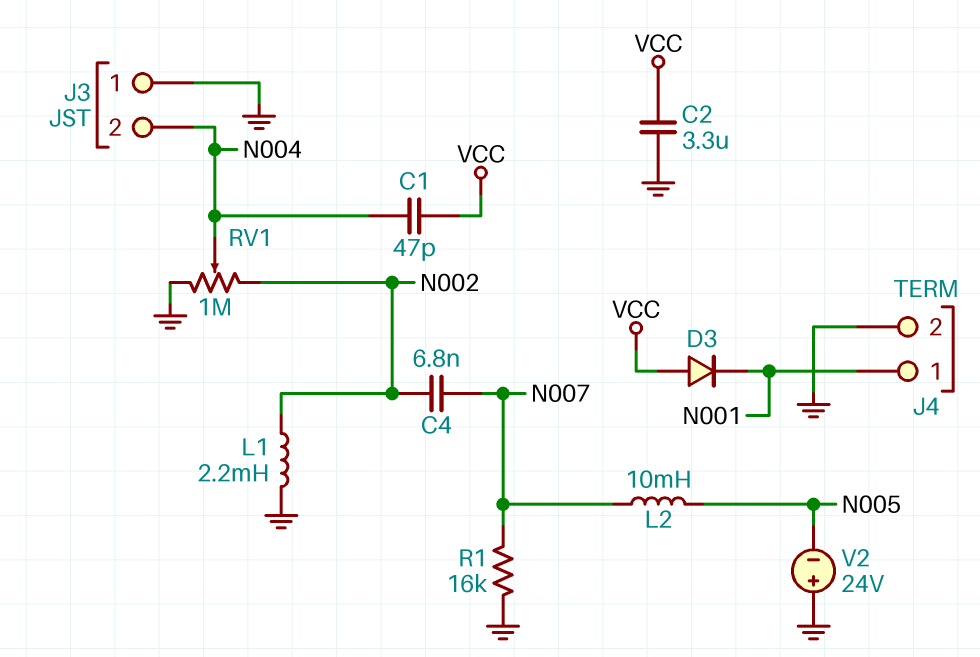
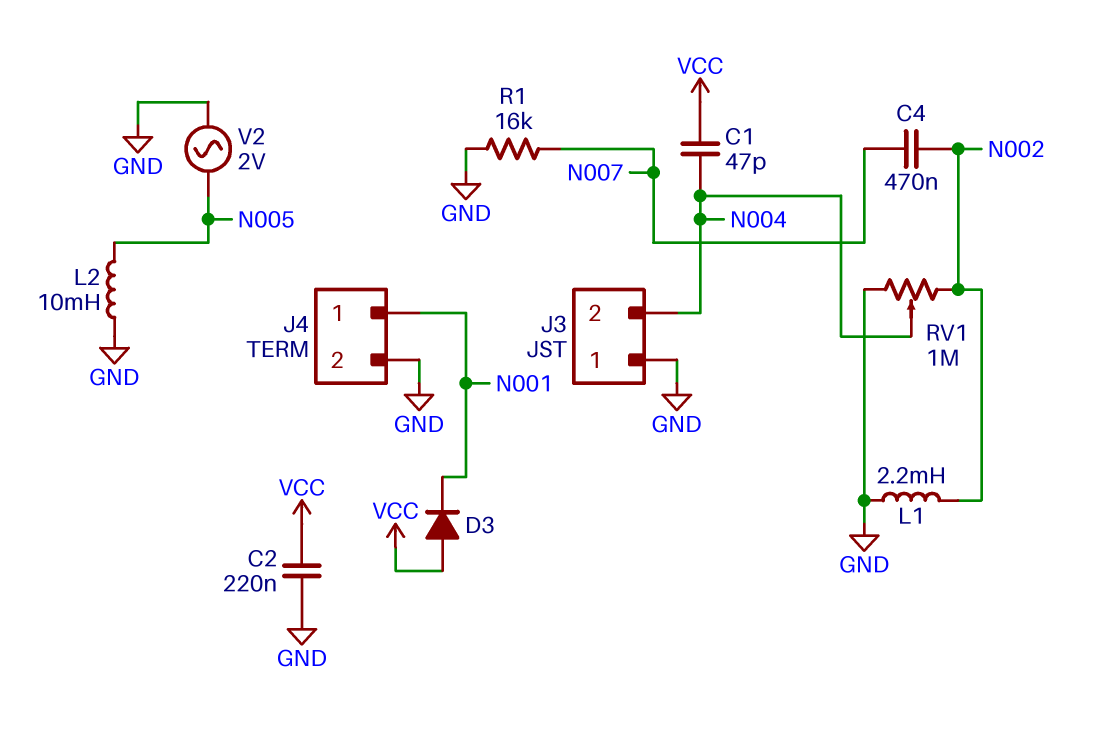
C2: 3.3uF (GND, VCC) -> 220nF (GND, VCC)
C4: 6.8nF (N002, N007) -> 470nF (N002, N007)
L2: 10mH (N005, N007) -> 10mH (GND, N005)
V2: 24V (plus GND, minus N005) -> AC 2V (GND, N005)

